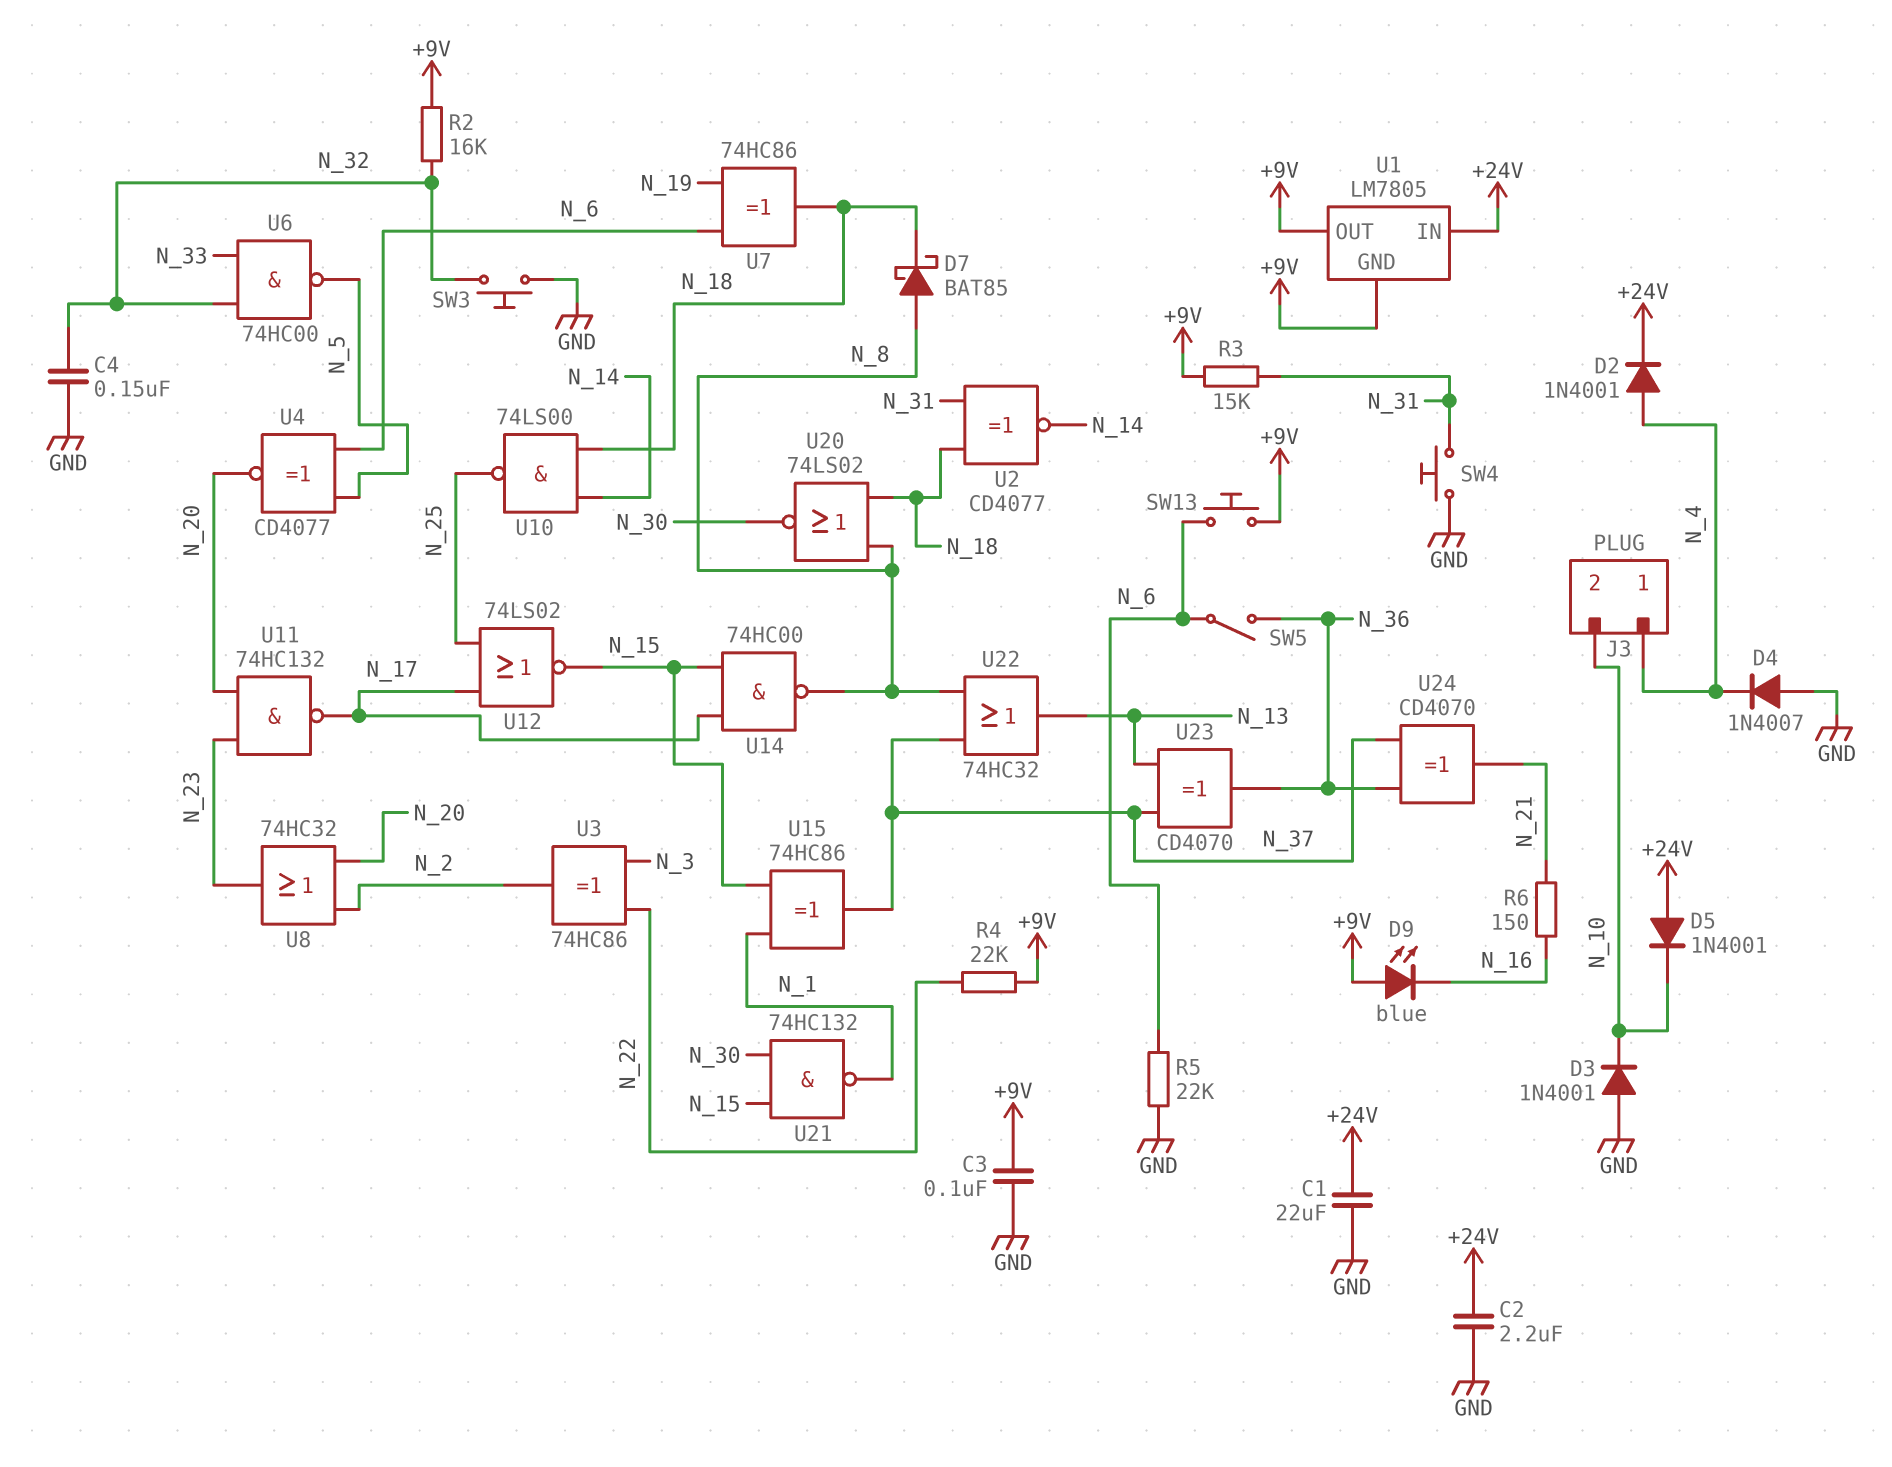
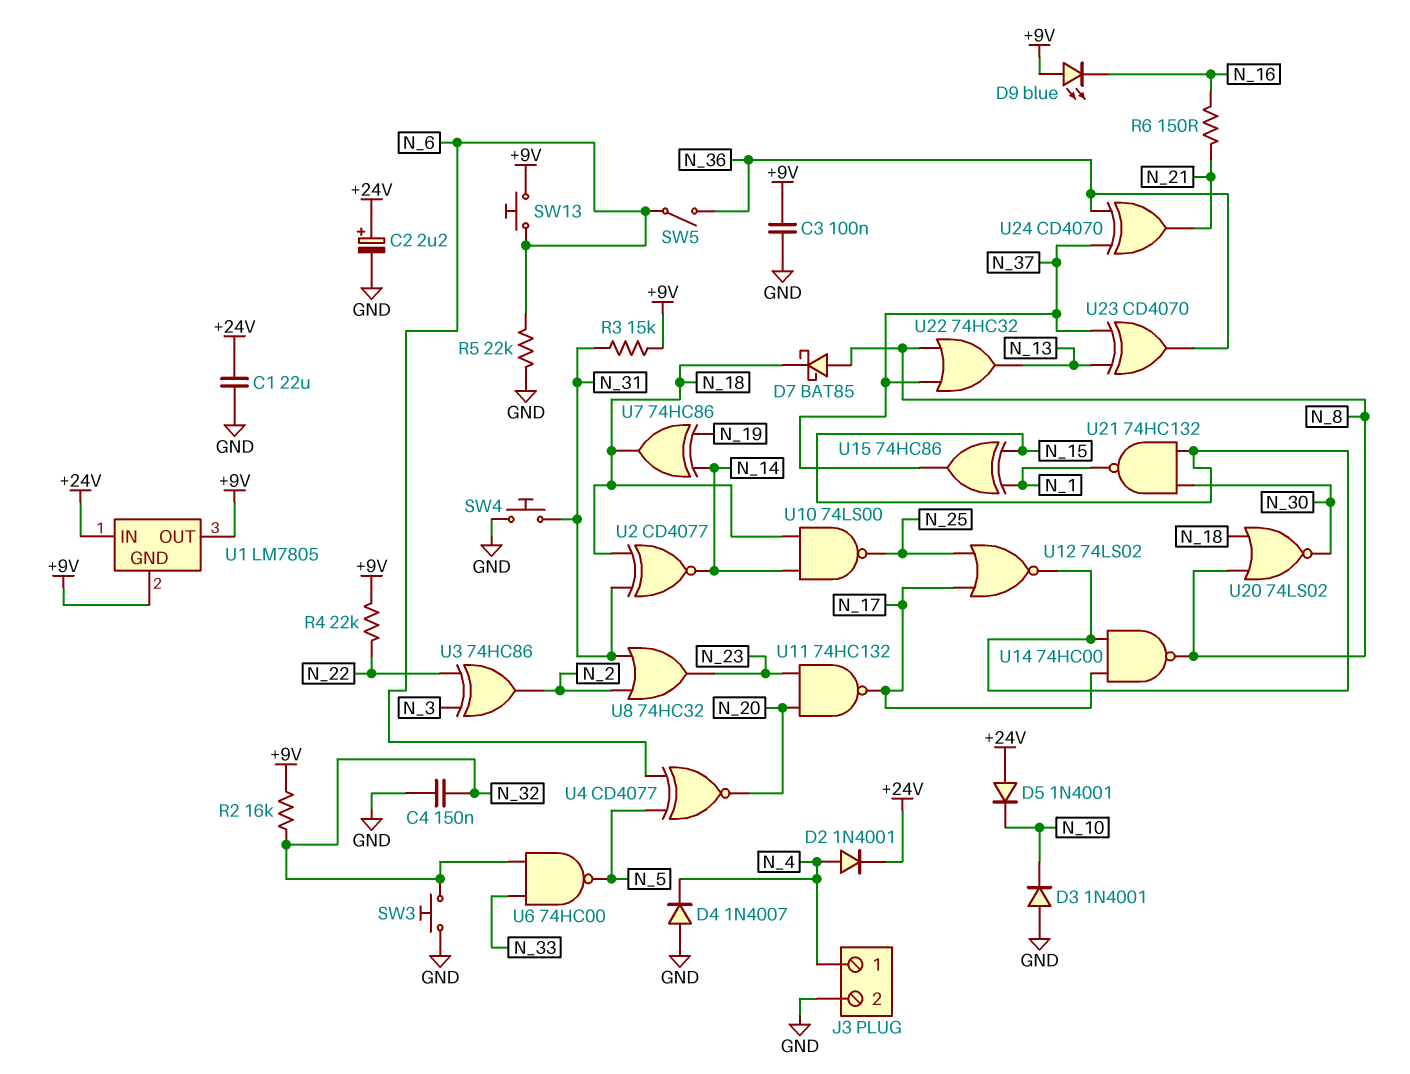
C2: 2.2uF (+24V, GND) -> 2.2uF (plus +24V, minus GND)
J3 pin 2: N_10 -> GND
U7: XOR 74HC86 (in N_6, in N_19, out N_18) -> XOR 74HC86 (in N_14, in N_19, out N_18)
U8: OR 74HC32 (in N_2, in N_20, out N_23) -> OR 74HC32 (in N_2, in N_31, out N_23)

